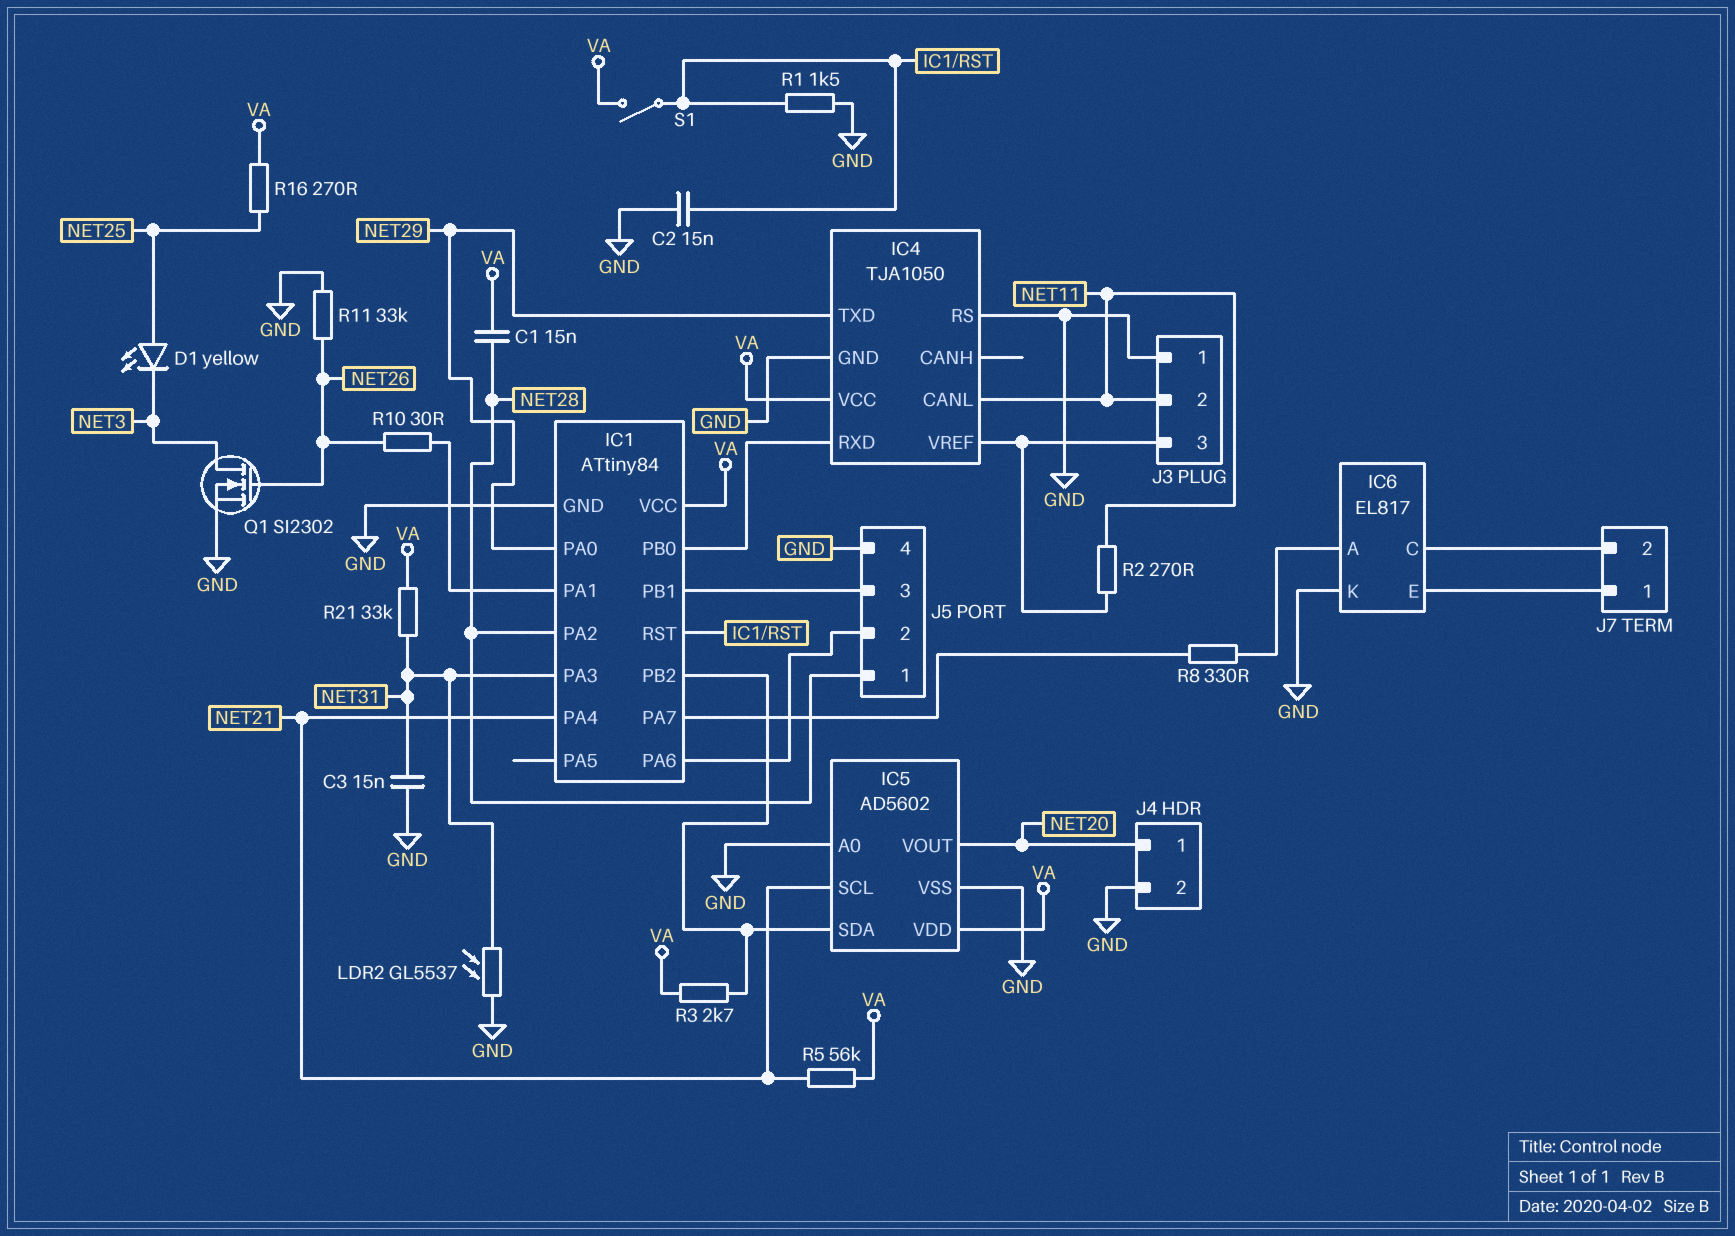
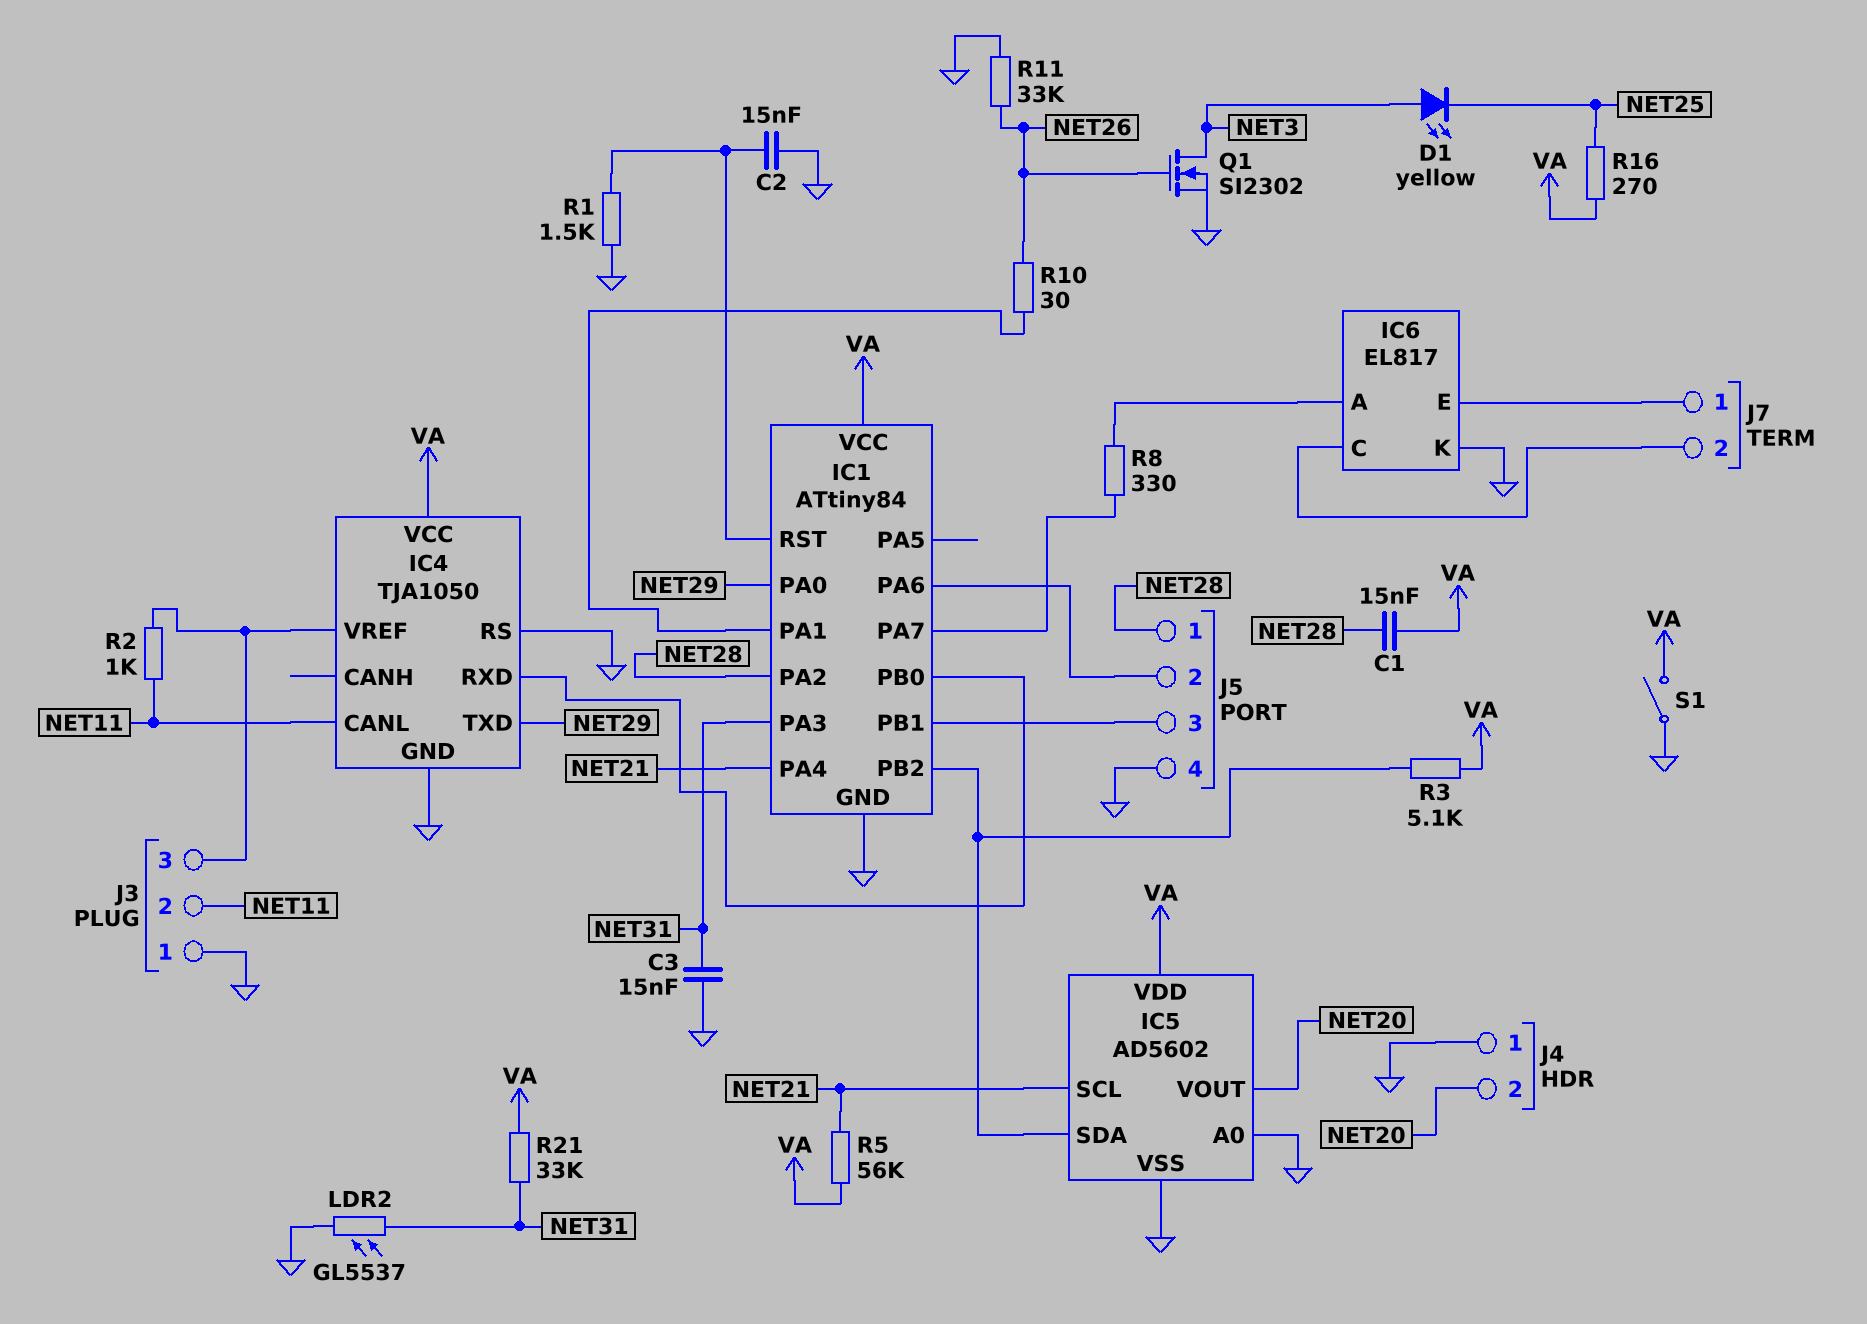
D1: LED yellow (A NET25, K NET3) -> LED yellow (A NET3, K NET25)
J4 pin 1: NET20 -> GND
J4 pin 2: GND -> NET20
R2: 270 (IC4/VREF, NET11) -> 1k (IC4/VREF, NET11)
R3: 2.7k (IC1/PB2, VA) -> 5.1k (IC1/PB2, VA)
S1: switch (IC1/RST, VA) -> switch (GND, VA)

